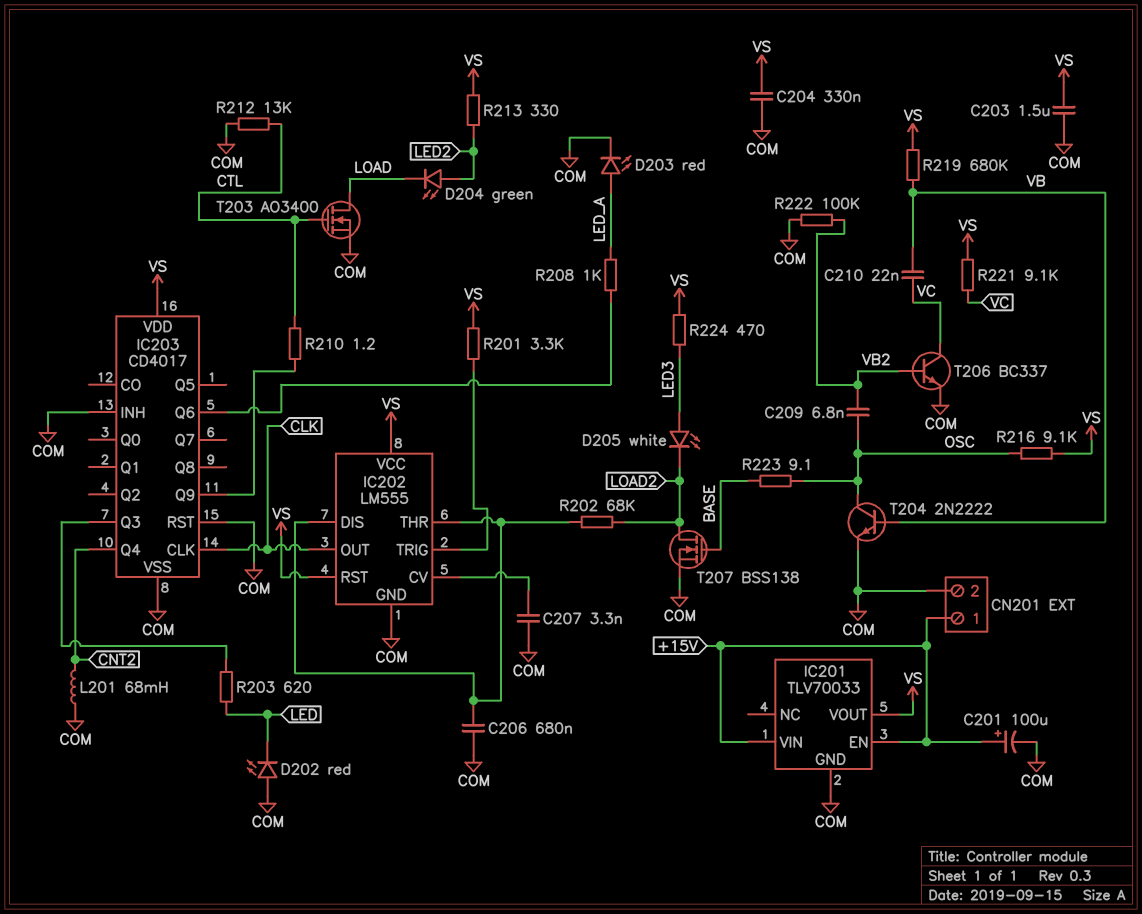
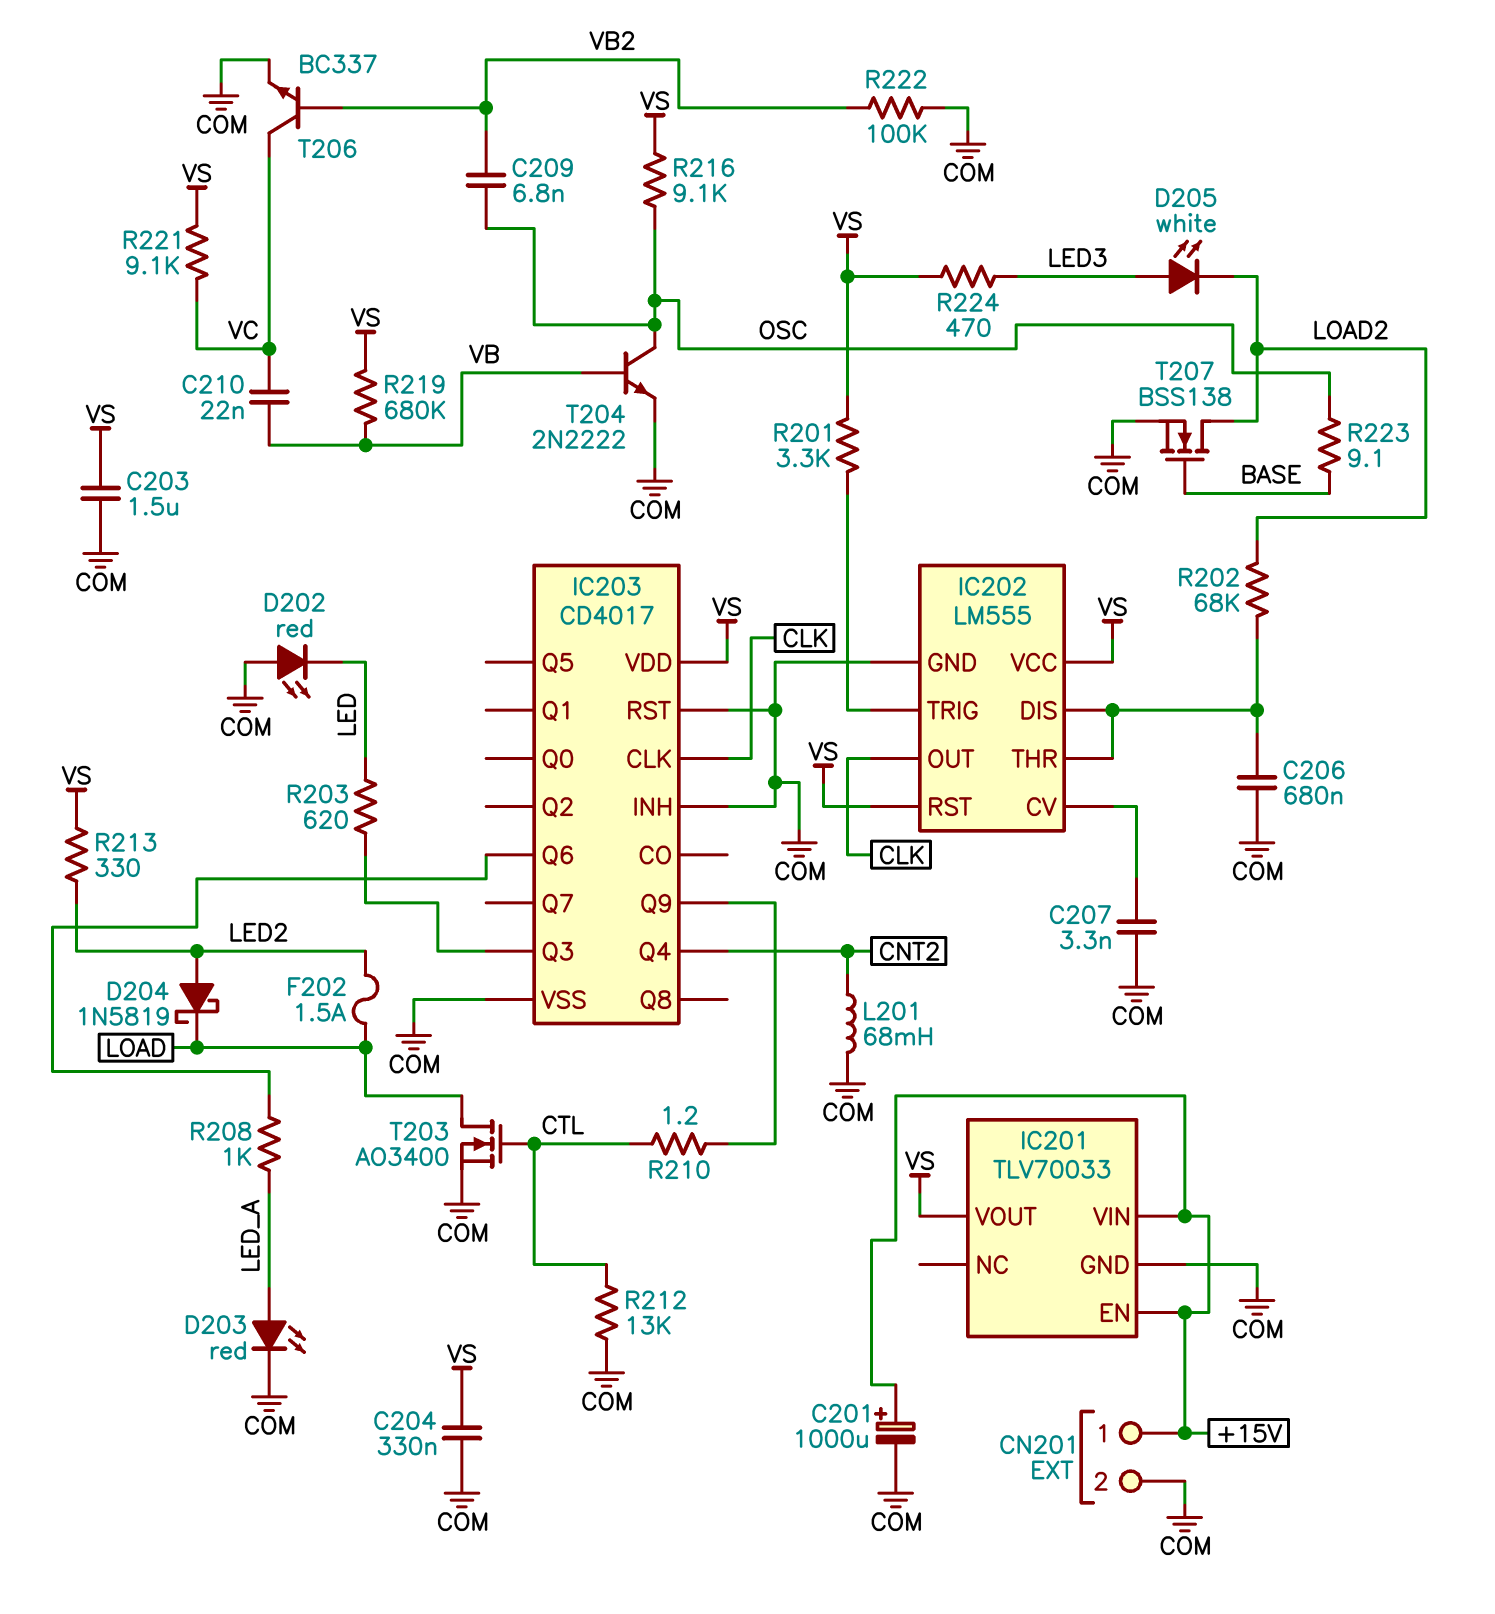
C201: 100uF (plus +15V, minus COM) -> 1000uF (plus +15V, minus COM)
D204: LED green (A LED2, K LOAD) -> schottky 1N5819 (A LED2, K LOAD)
F202: none -> 1.5A (LED2, LOAD)

